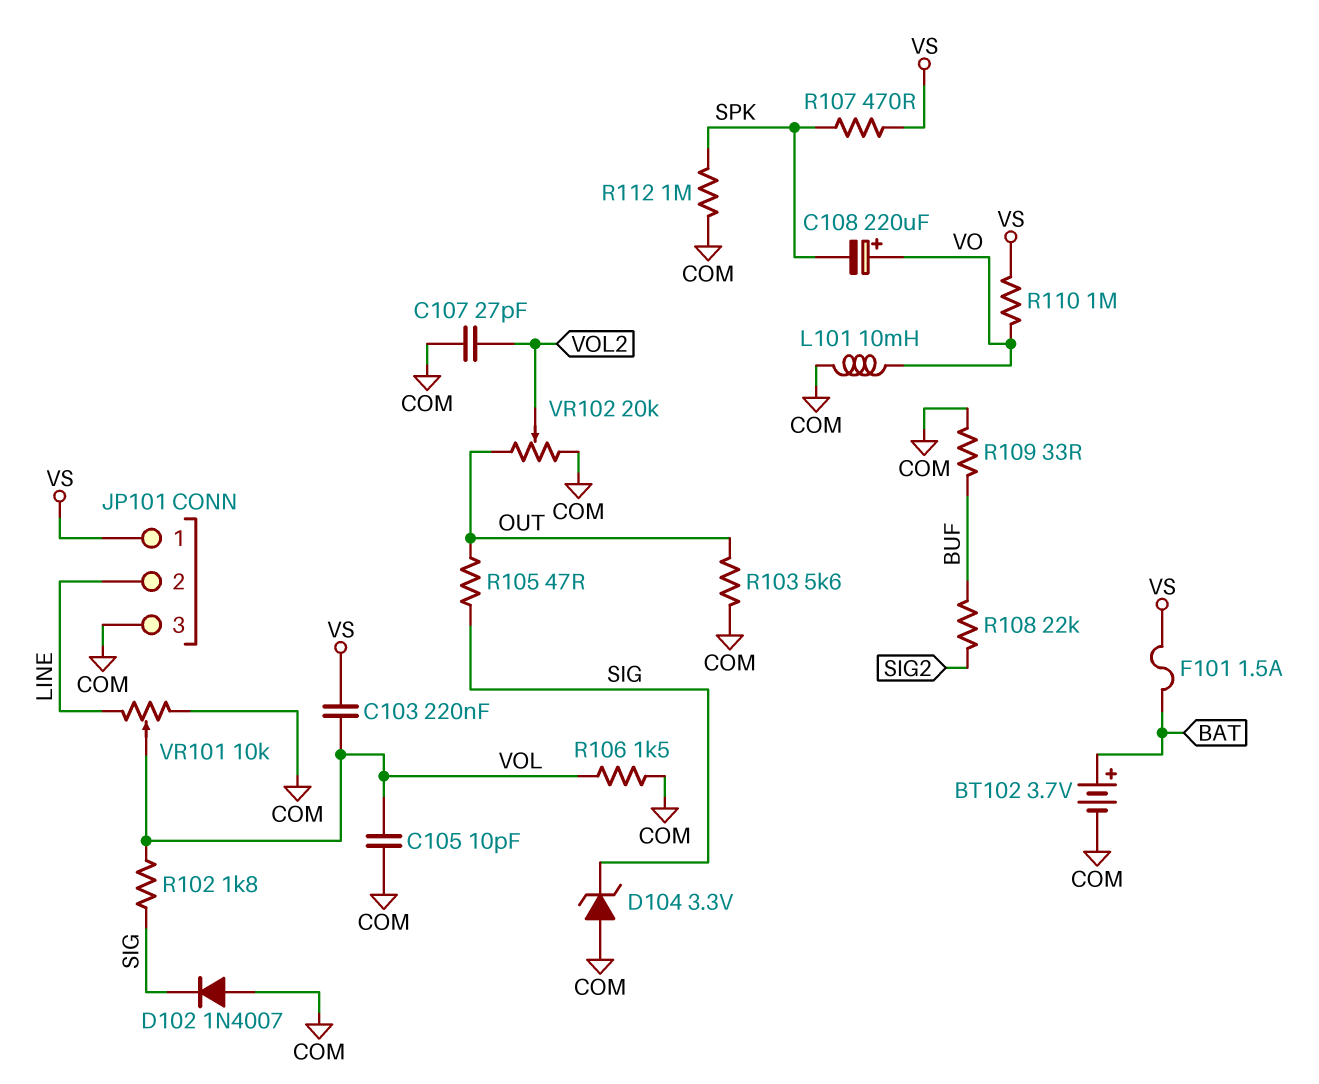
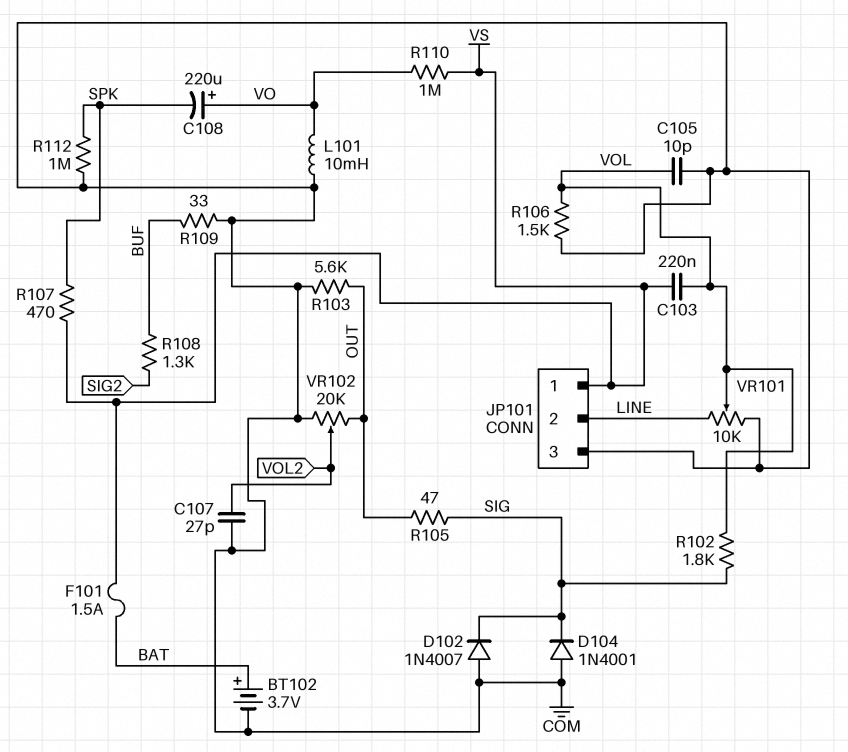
D104: zener 3.3V (A COM, K SIG) -> diode 1N4001 (A COM, K SIG)
R108: 22k (BUF, SIG2) -> 1.3k (BUF, SIG2)

